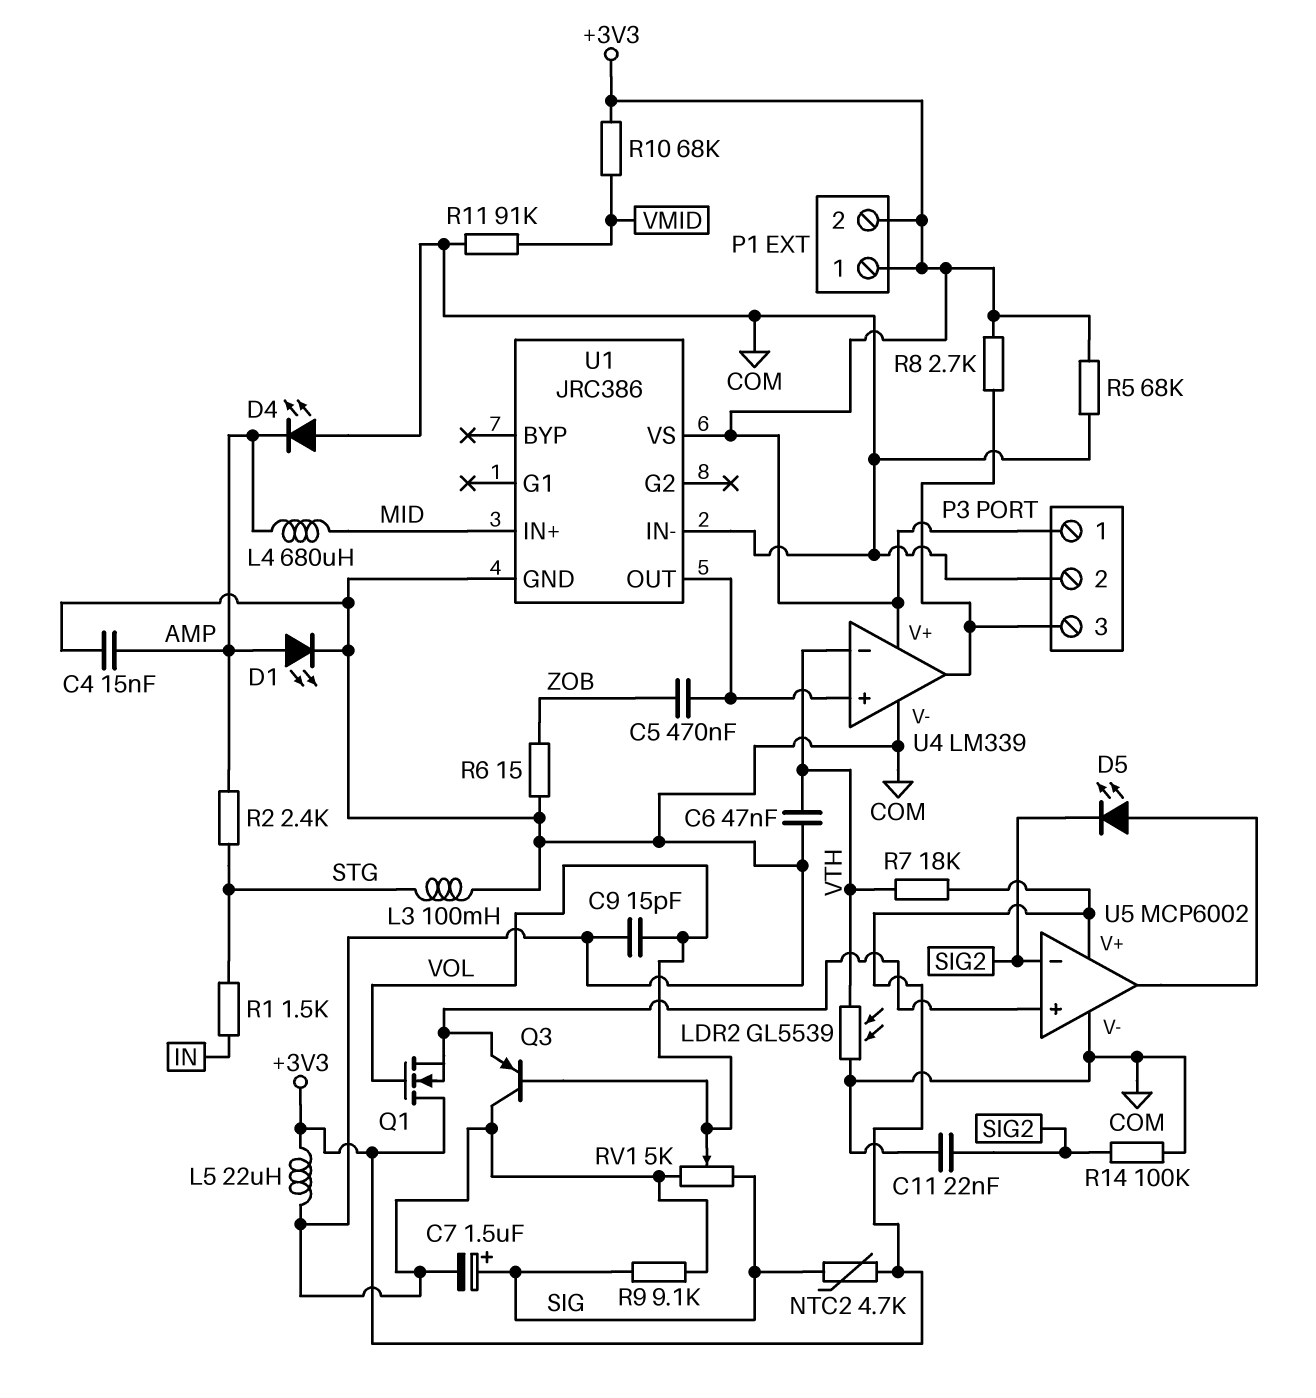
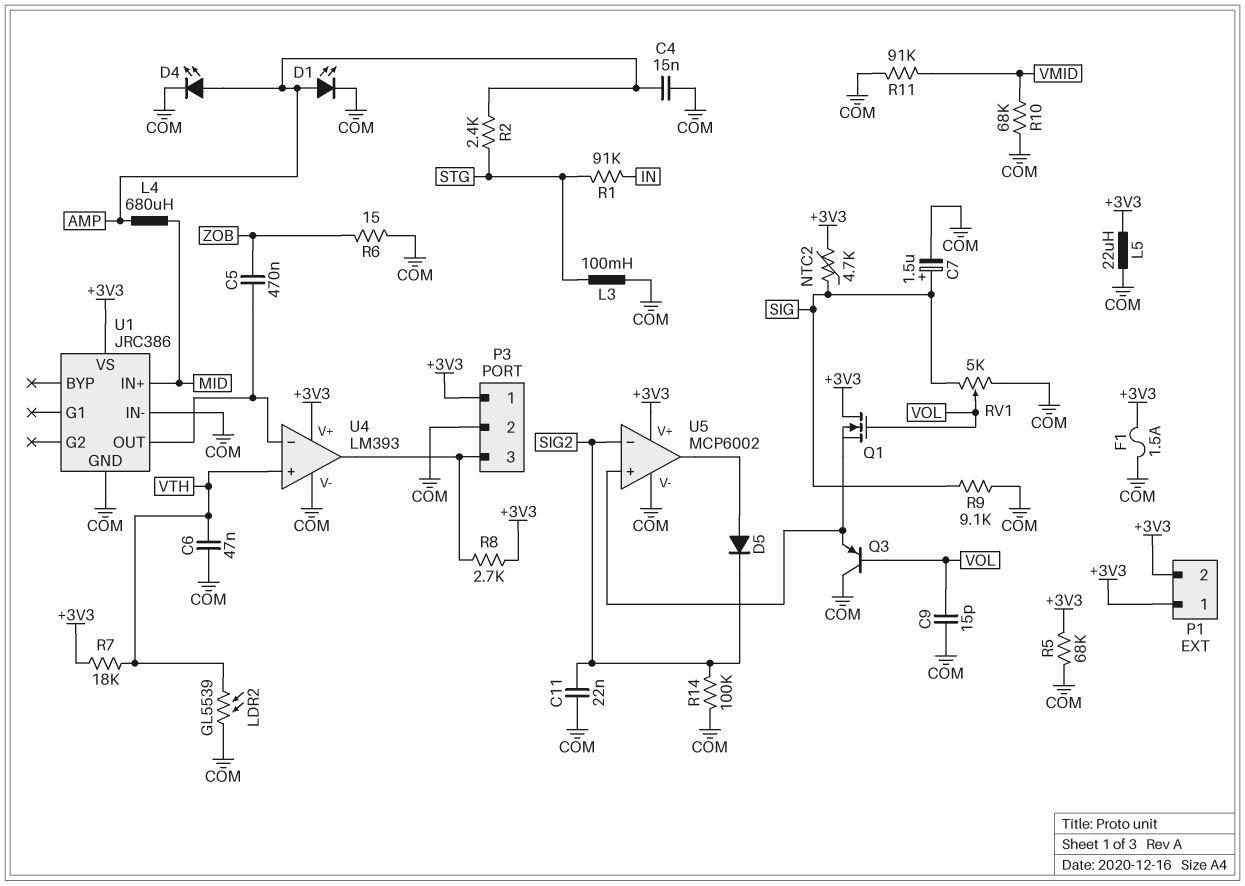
D4: LED (A COM, K AMP) -> LED (A AMP, K COM)
D5: LED (A U5/out, K SIG2) -> diode (A U5/out, K SIG2)
F1: none -> 1.5A (+3V3, COM)
R1: 1.5k (IN, STG) -> 91k (IN, STG)
R10: 68k (+3V3, VMID) -> 68k (COM, VMID)
U4: LM339 -> LM393
U4 pin in+: U1/OUT -> VTH
U4 pin in-: VTH -> U1/OUT

